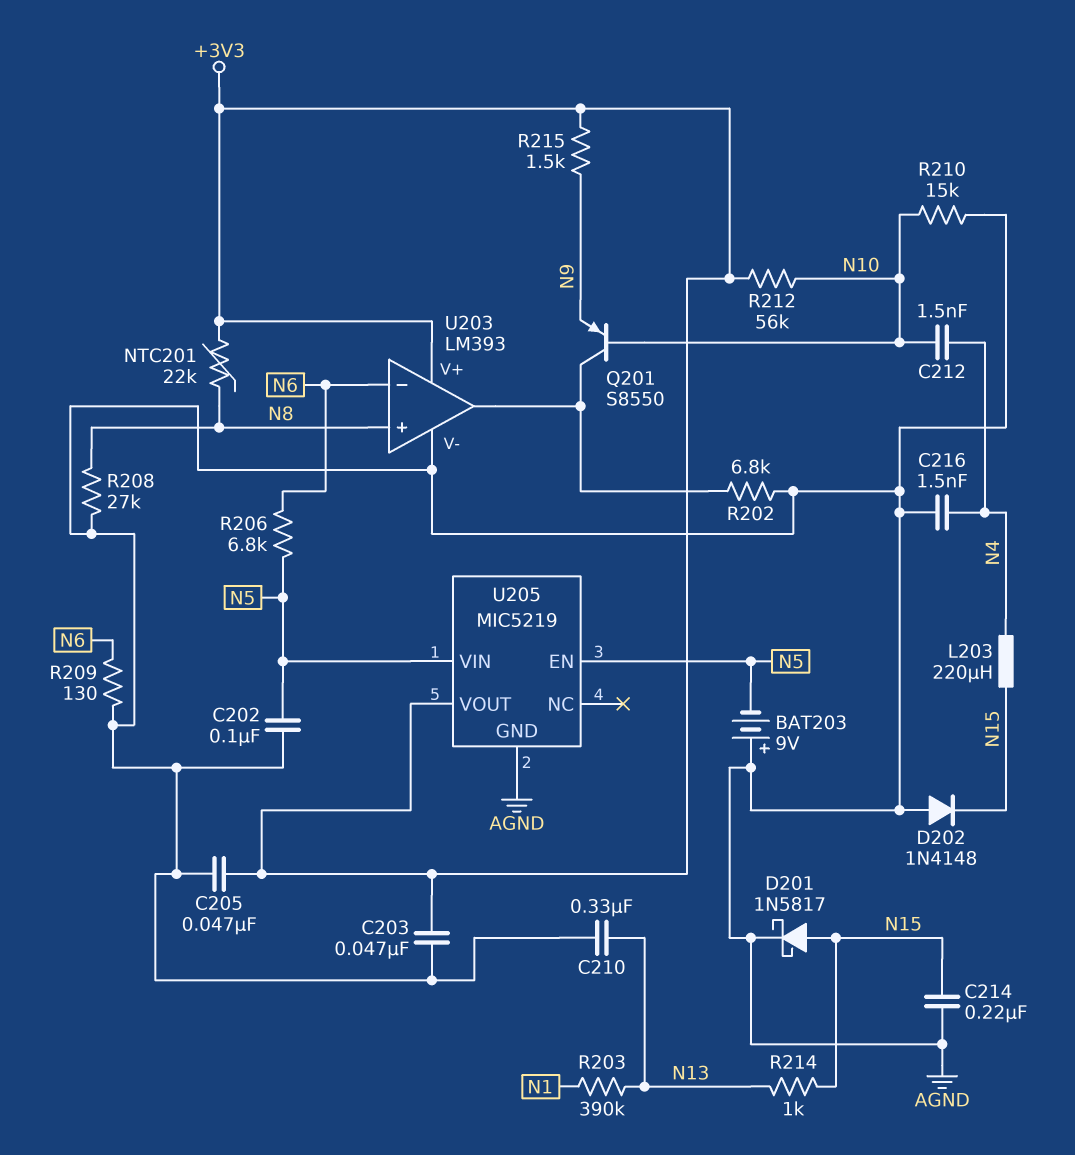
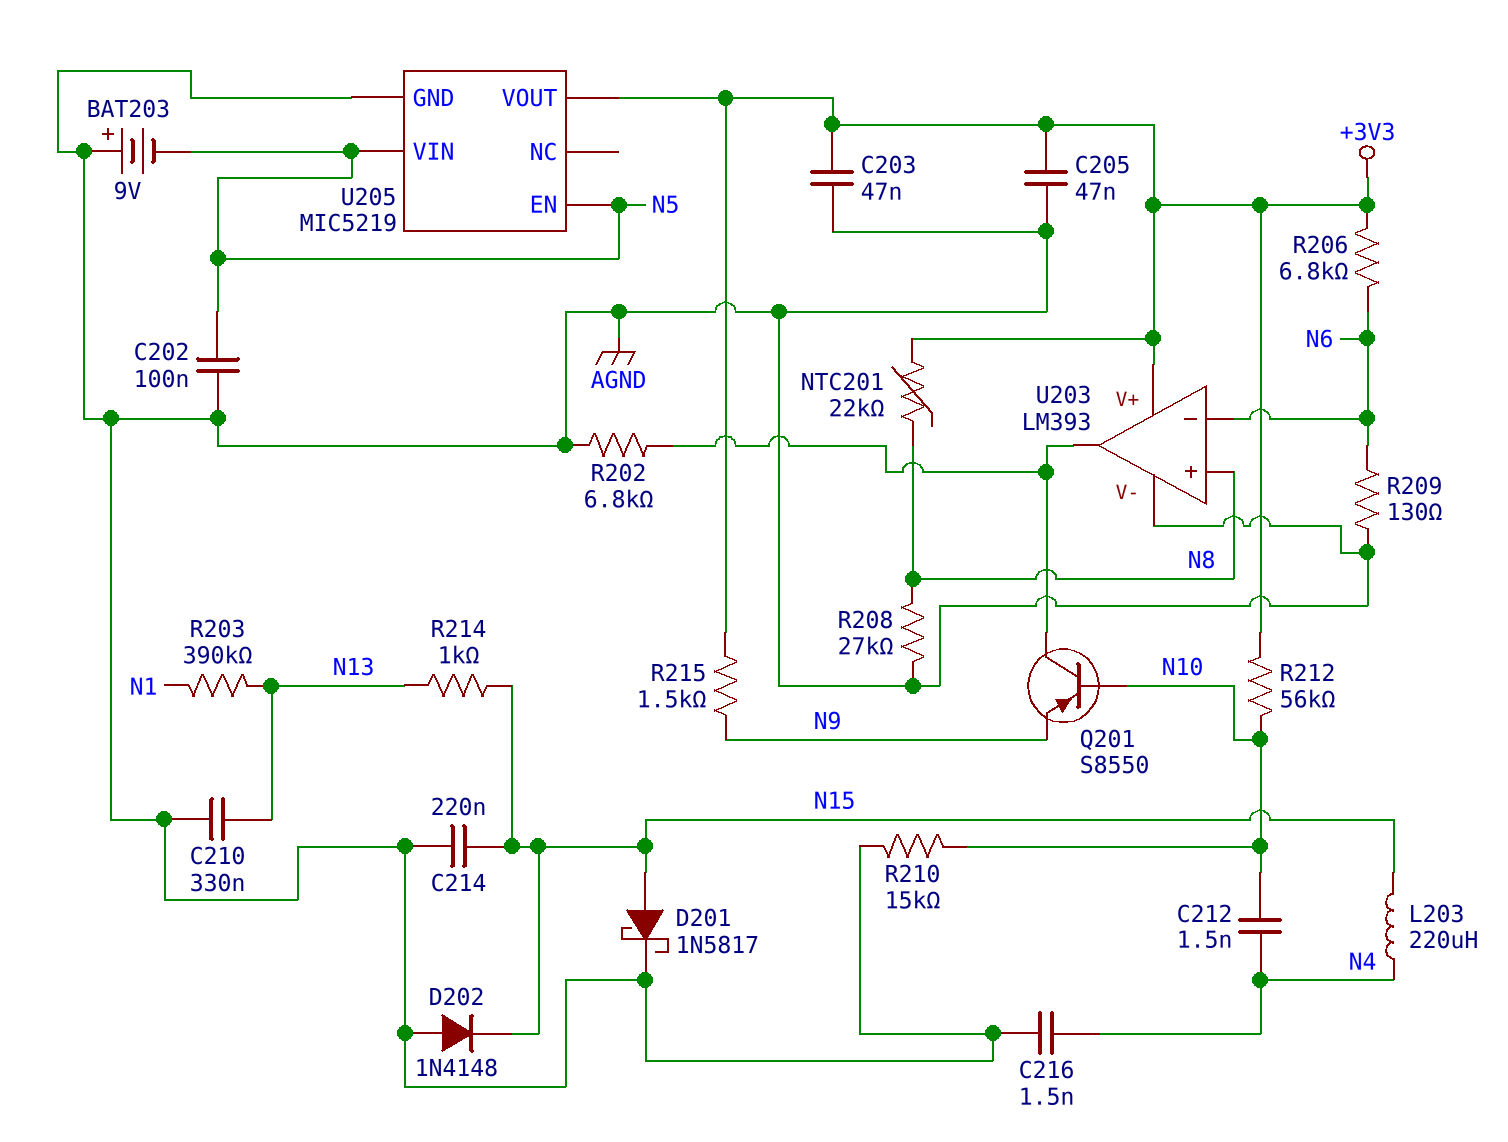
R206: 6.8k (N5, N6) -> 6.8k (+3V3, N6)

